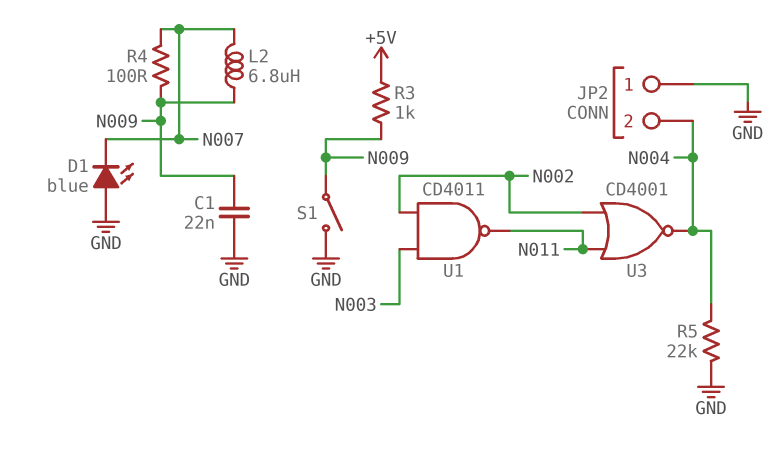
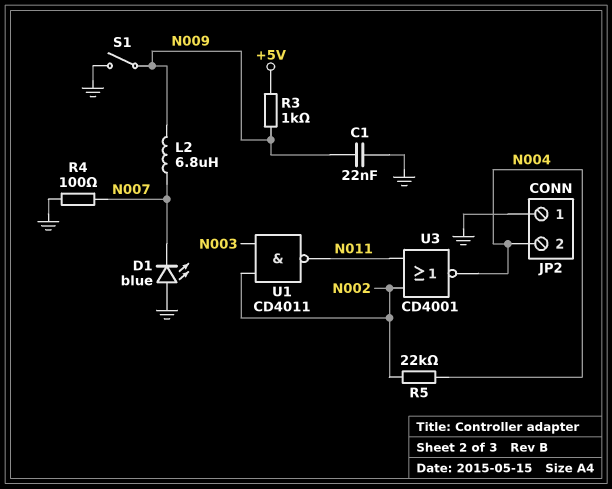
R4: 100 (N007, N009) -> 100 (GND, N007)
R5: 22k (GND, N004) -> 22k (N002, N004)

